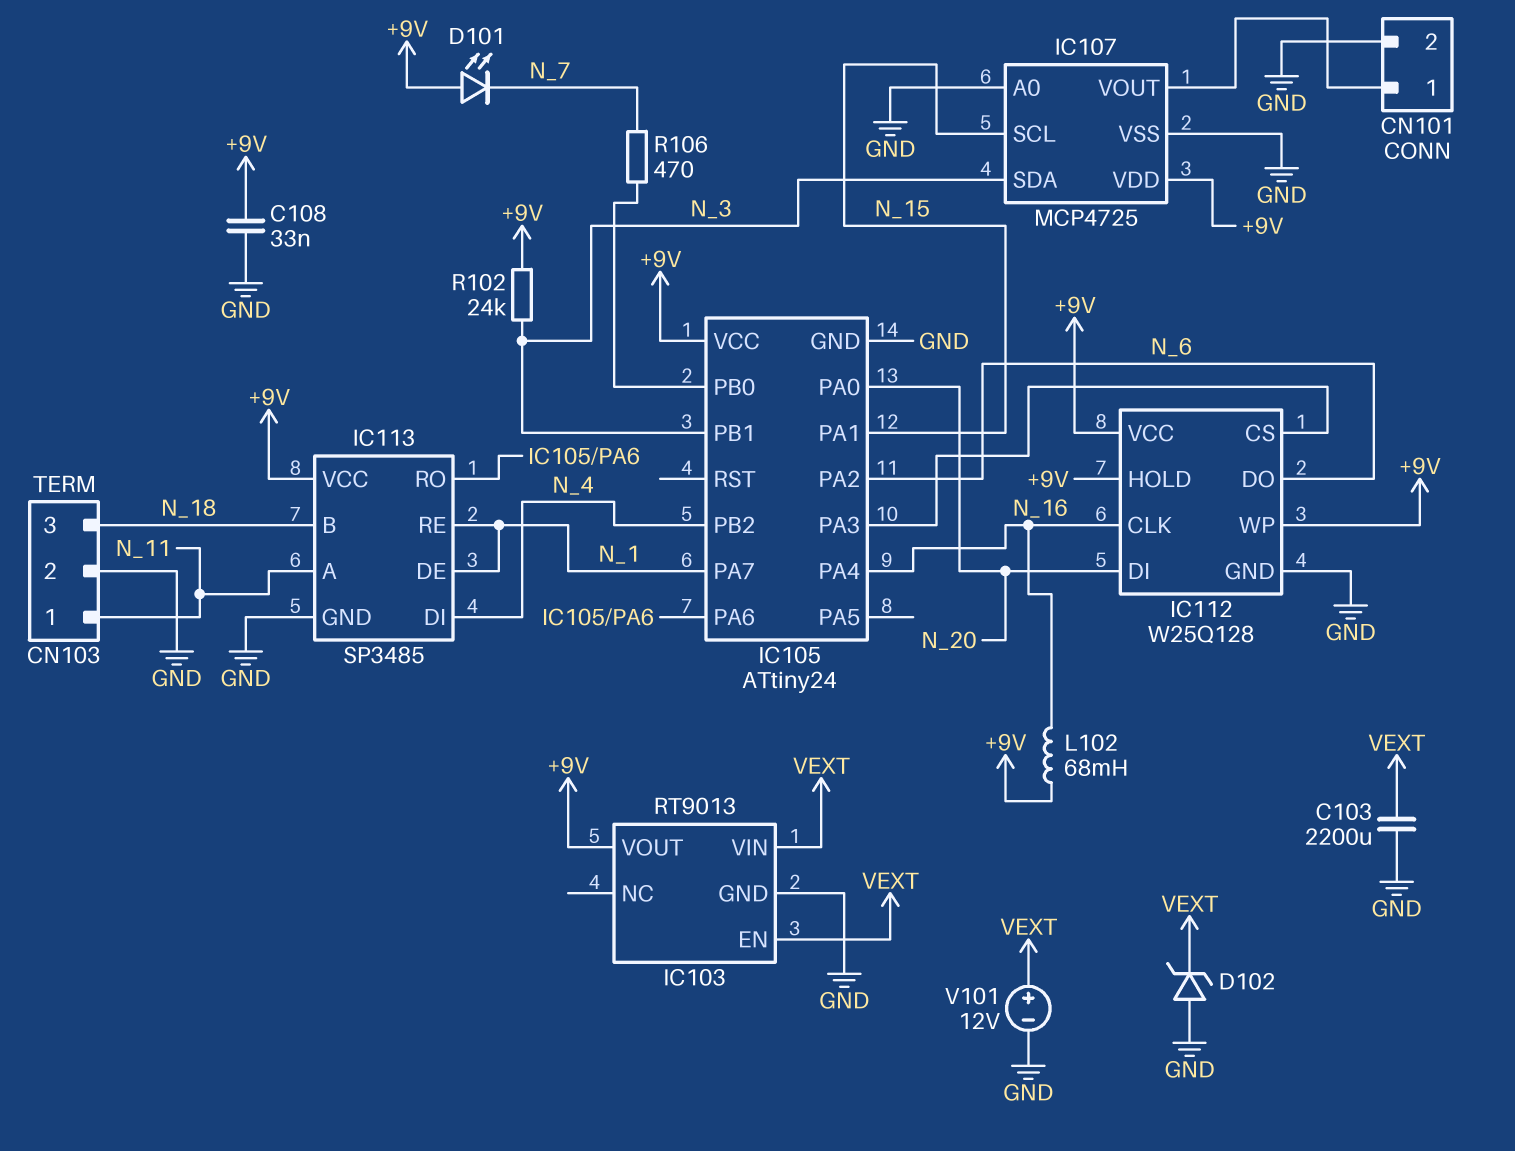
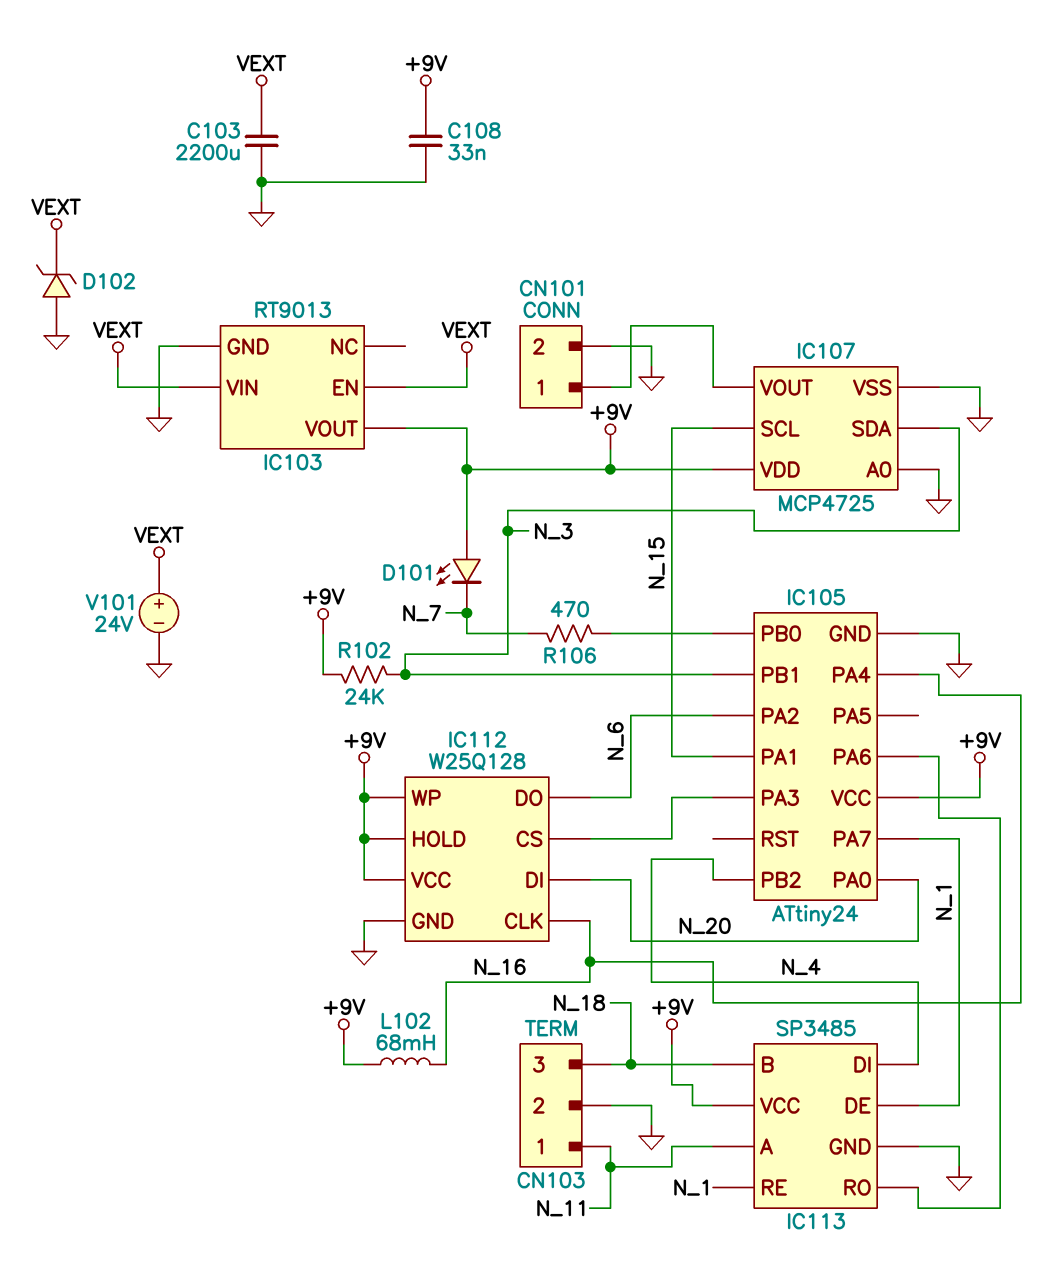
V101: 12V (plus VEXT, minus GND) -> 24V (plus VEXT, minus GND)

